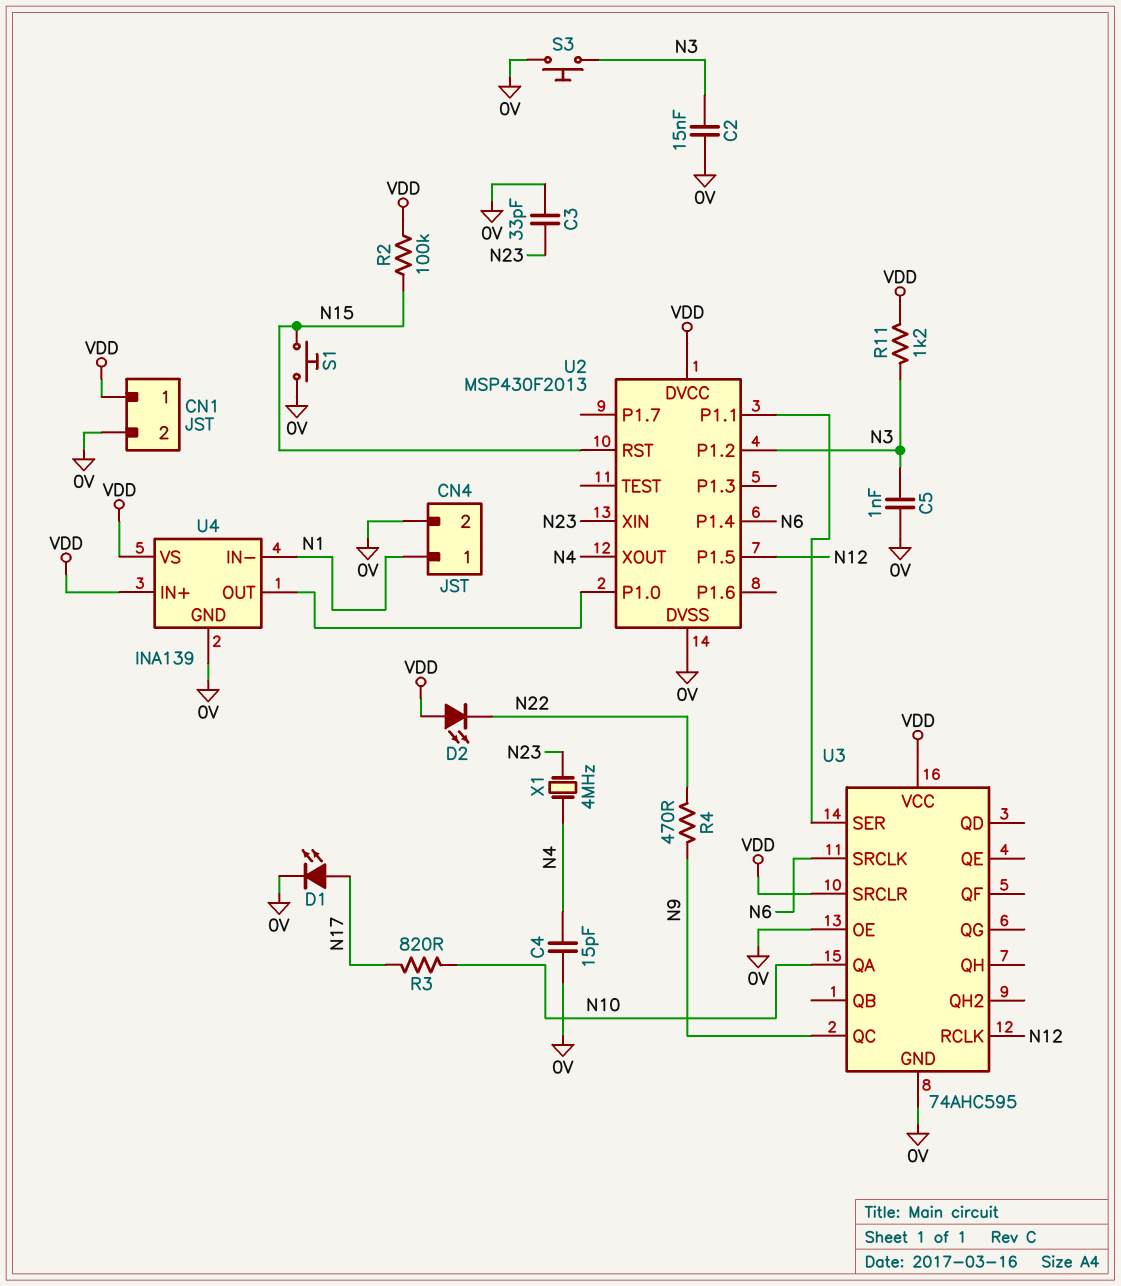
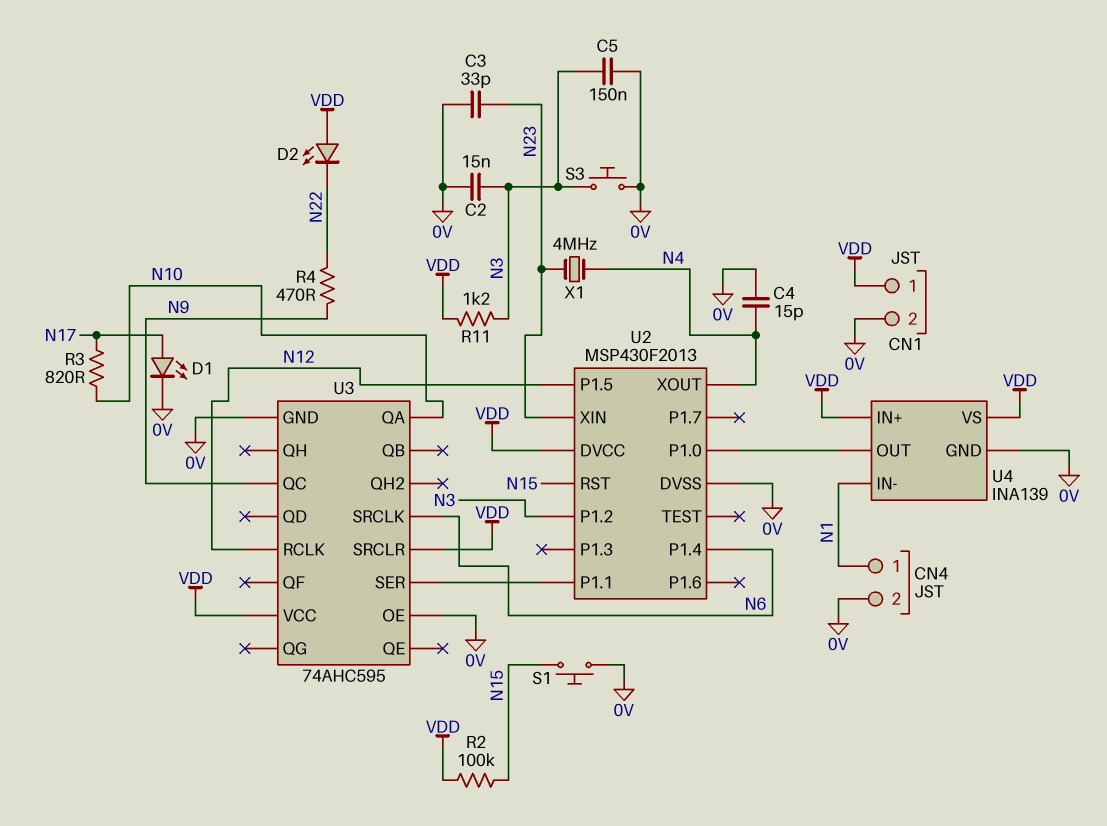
C5: 1nF (0V, N3) -> 150nF (0V, N3)

